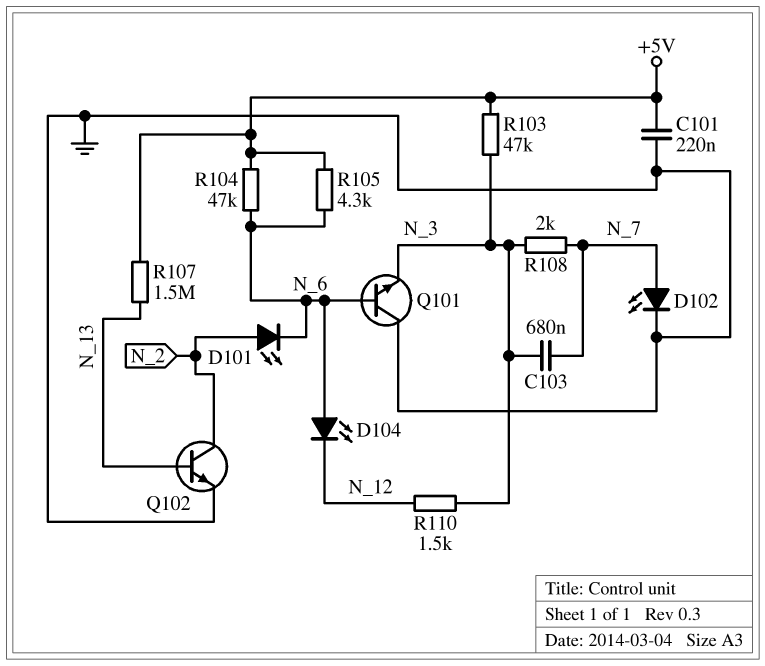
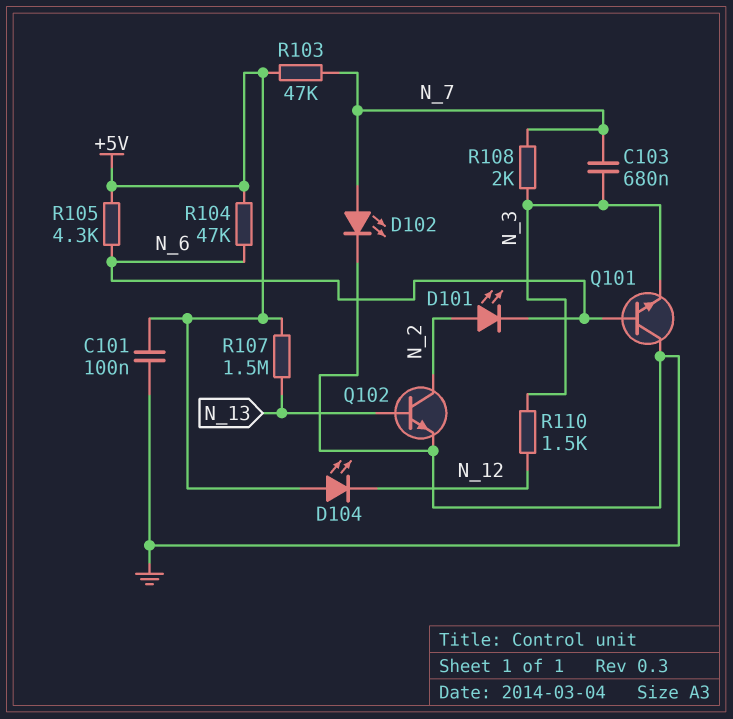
C101: 220nF (+5V, GND) -> 100nF (+5V, GND)
D104: LED (A N_6, K N_12) -> LED (A +5V, K N_12)
R103: 47k (+5V, N_3) -> 47k (+5V, N_7)

